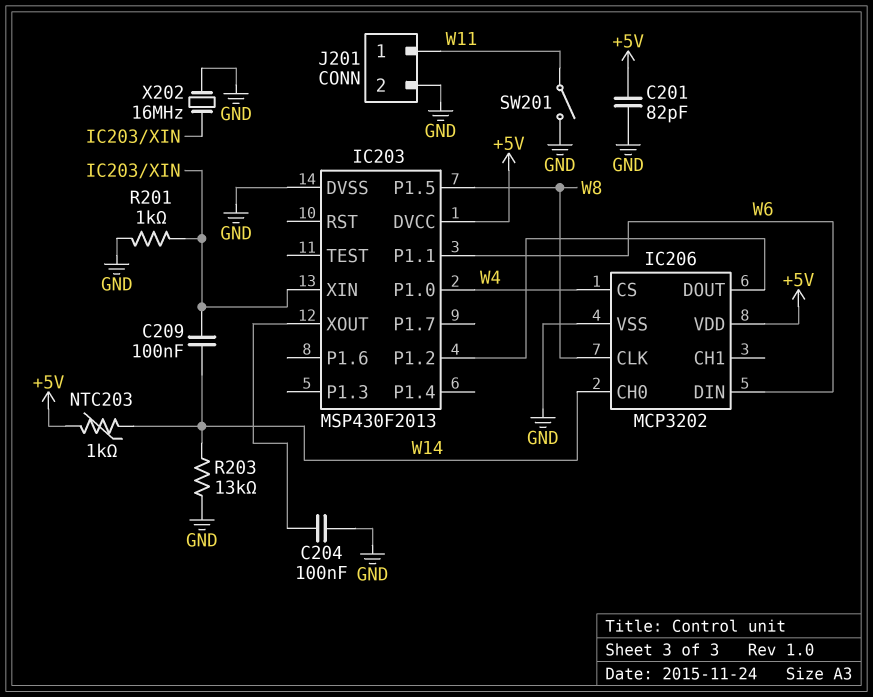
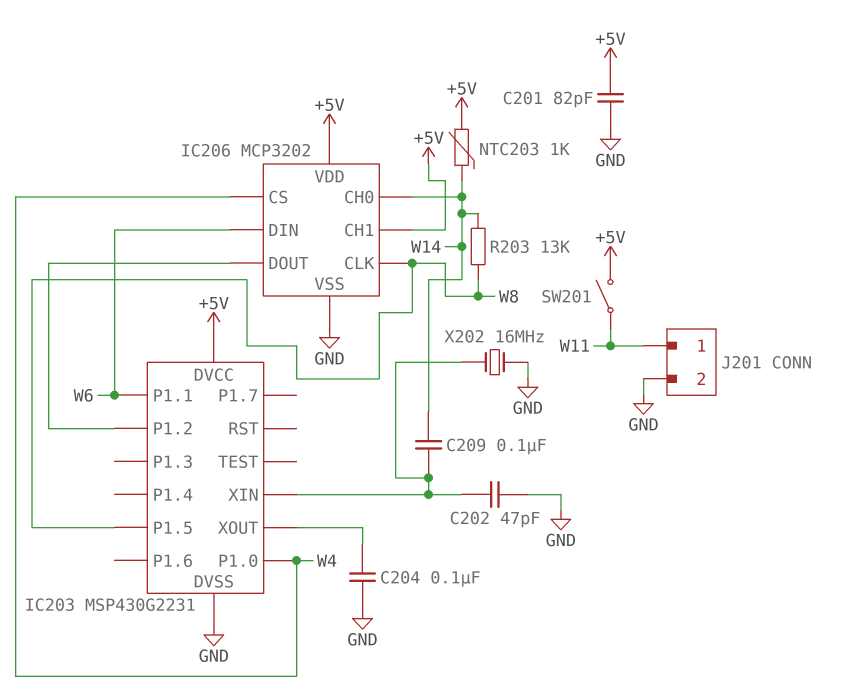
C202: none -> 47pF (GND, IC203/XIN)
IC203: MSP430F2013 -> MSP430G2231
IC206 pin CH1: none -> +5V
R201: 1k (GND, IC203/XIN) -> none
R203: 13k (GND, W14) -> 13k (W8, W14)
SW201: switch (GND, W11) -> switch (+5V, W11)

